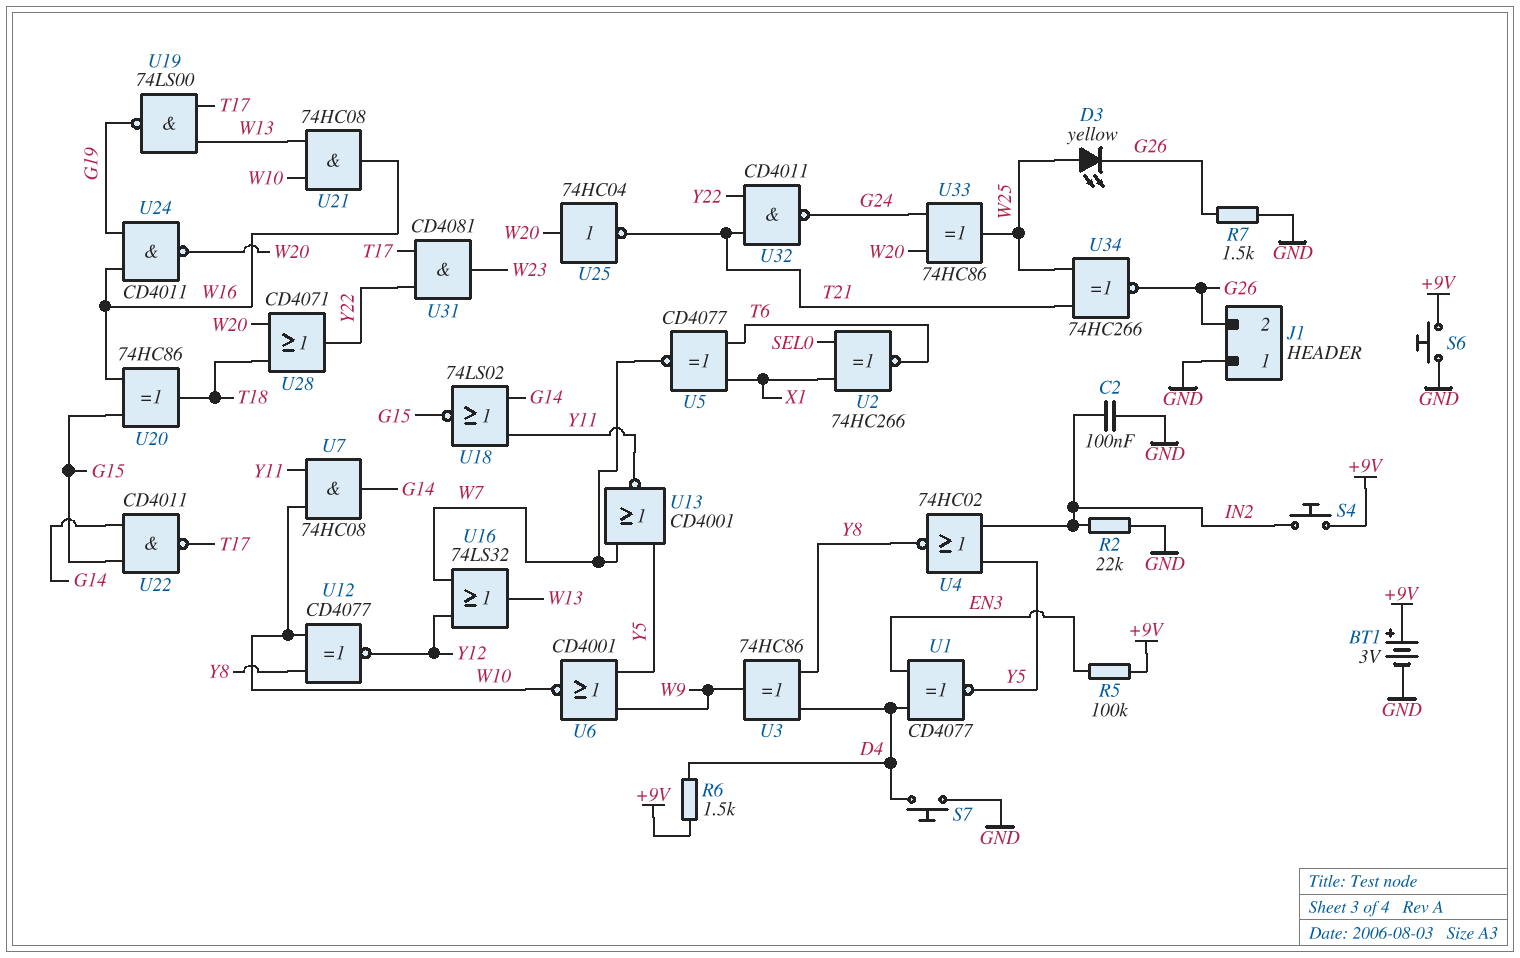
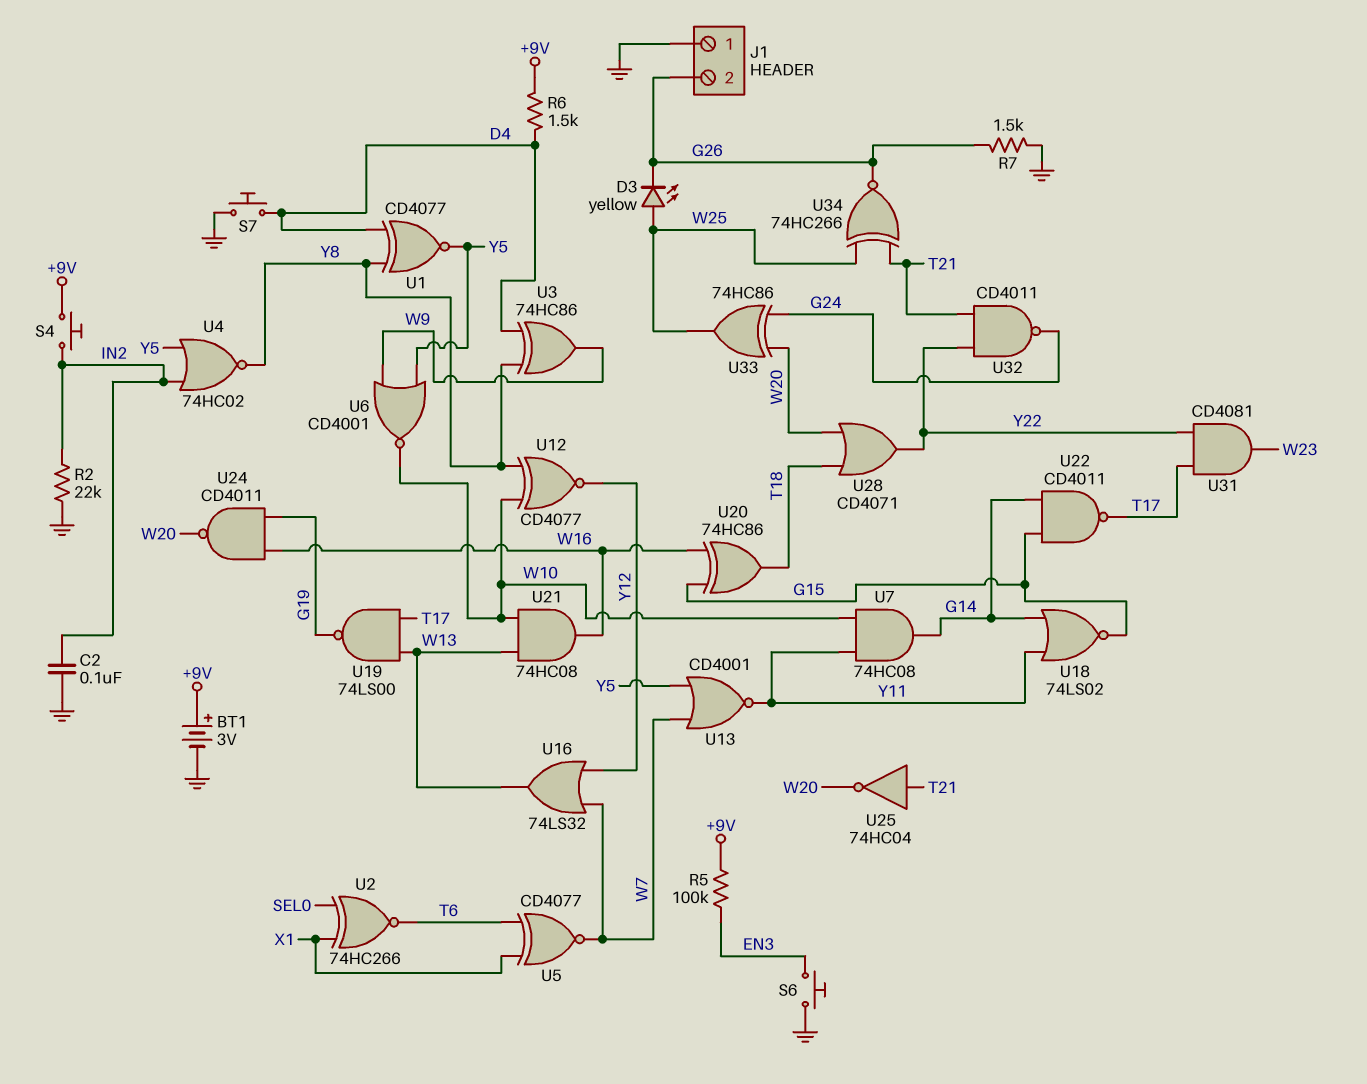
S6: button (+9V, GND) -> button (EN3, GND)
U1: XNOR CD4077 (in D4, in EN3, out Y5) -> XNOR CD4077 (in D4, in Y8, out Y5)
U25: NOT 74HC04 (in W20, out T21) -> NOT 74HC04 (in T21, out W20)

